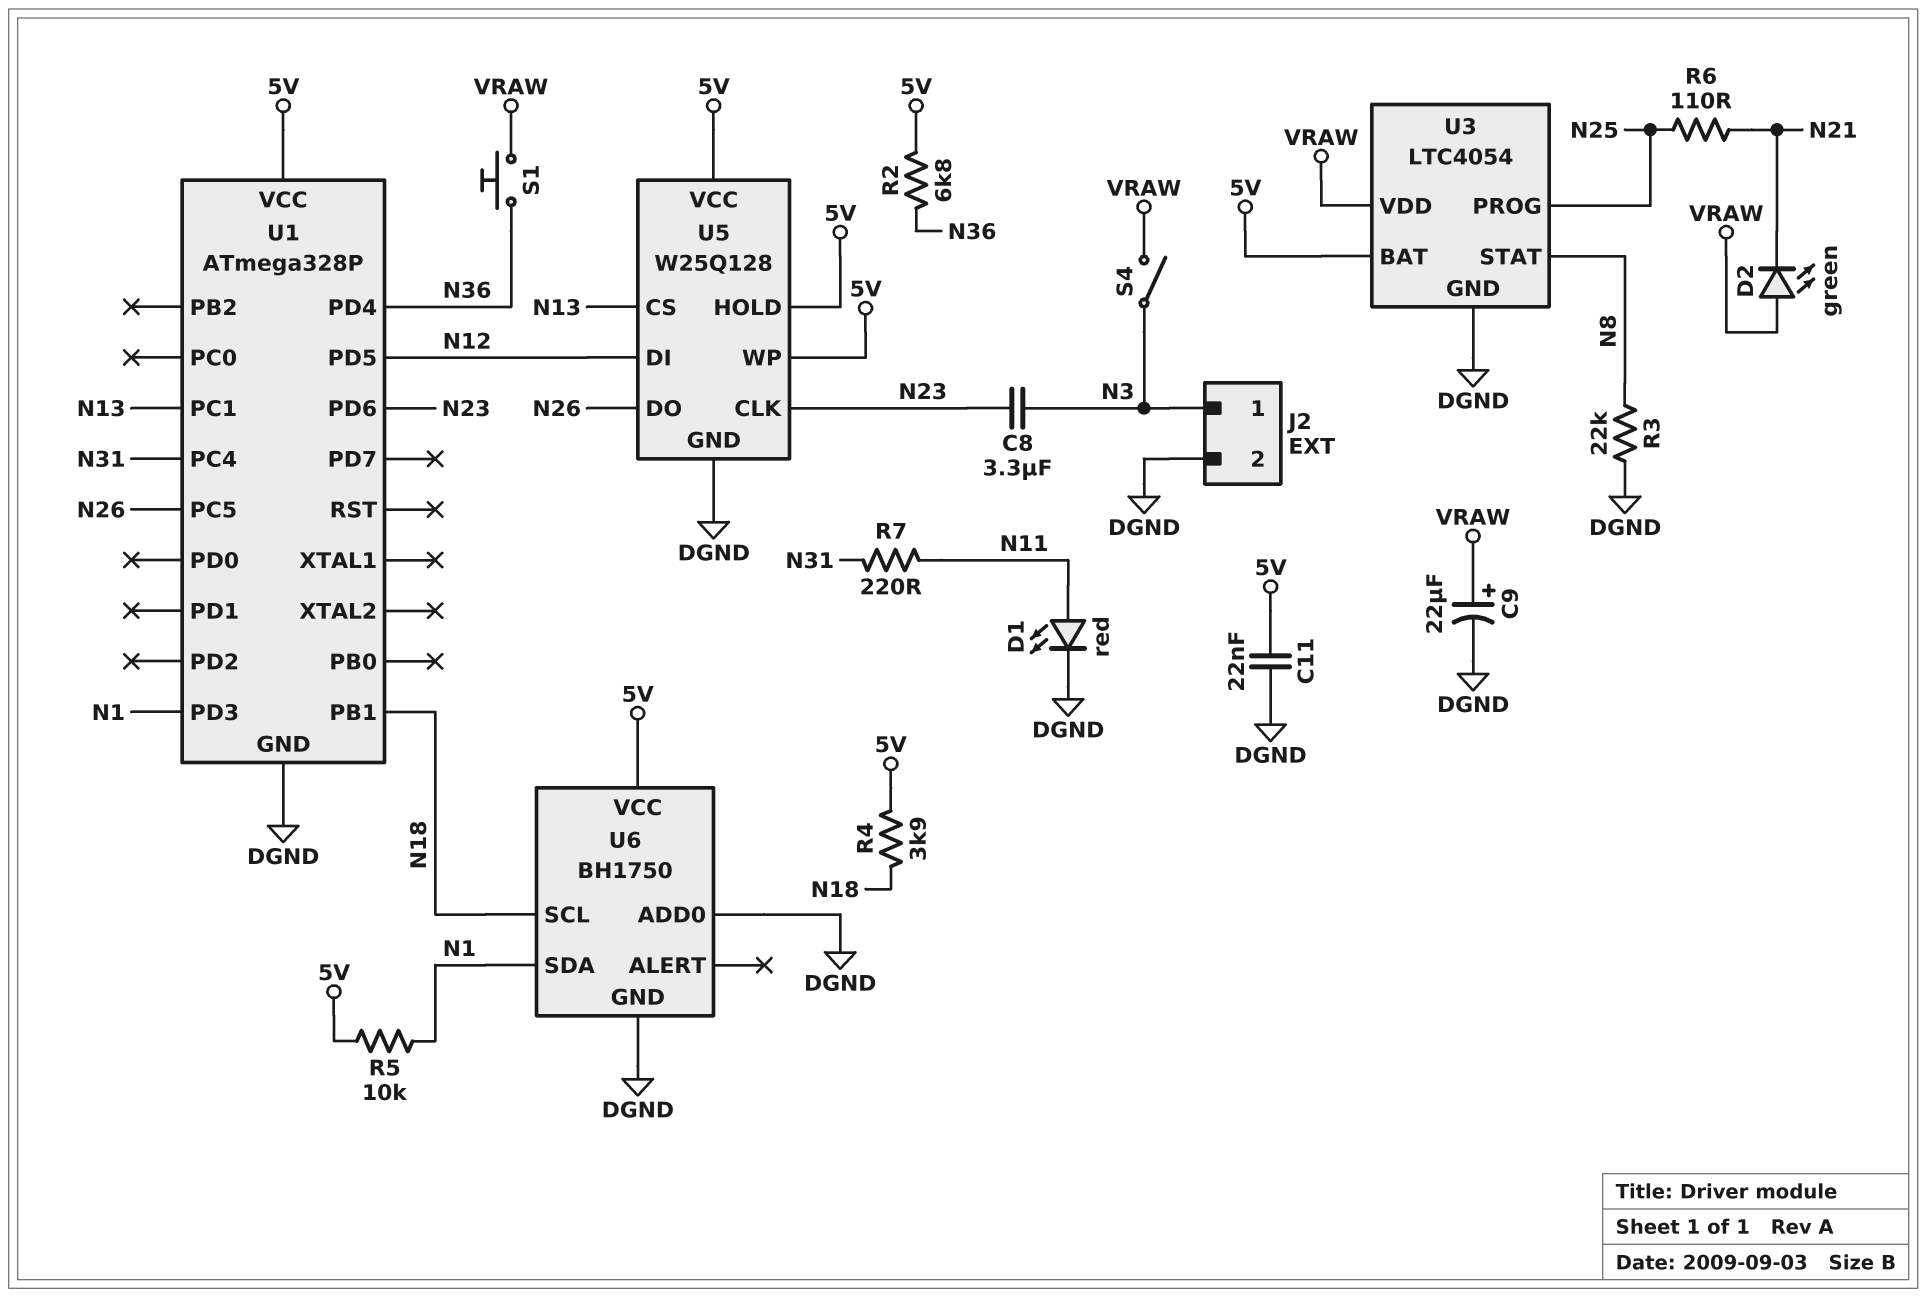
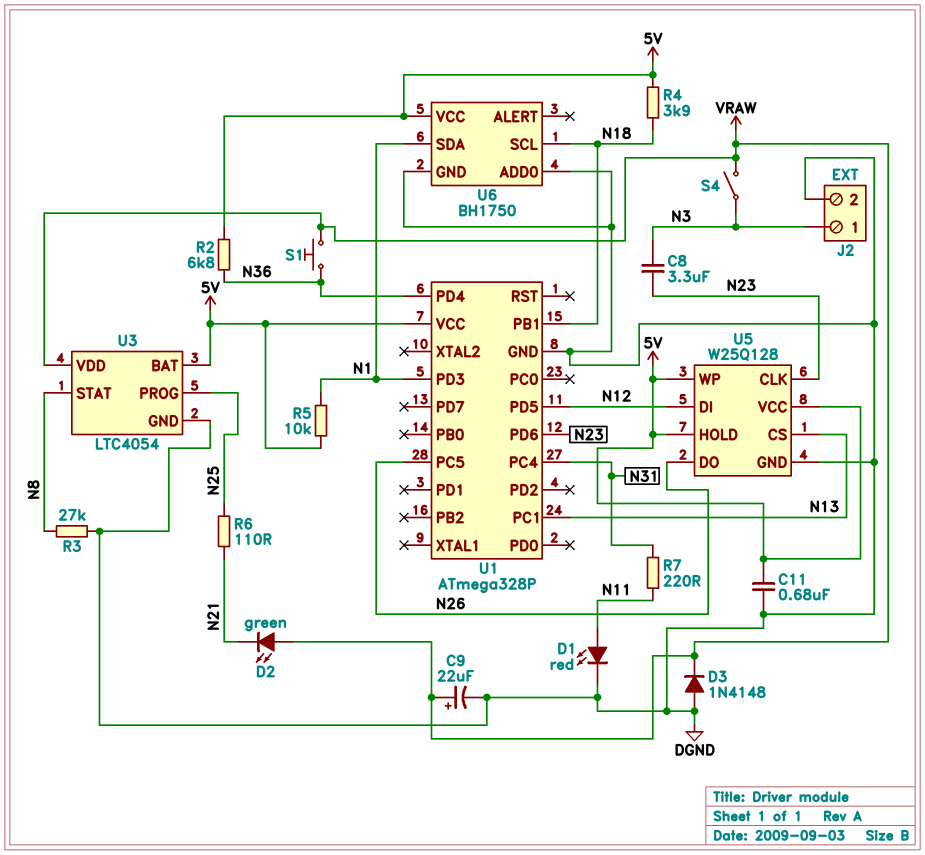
C11: 22nF (5V, DGND) -> 680nF (5V, DGND)
D3: none -> diode 1N4148 (A DGND, K VRAW)
R3: 22k (DGND, N8) -> 27k (DGND, N8)

